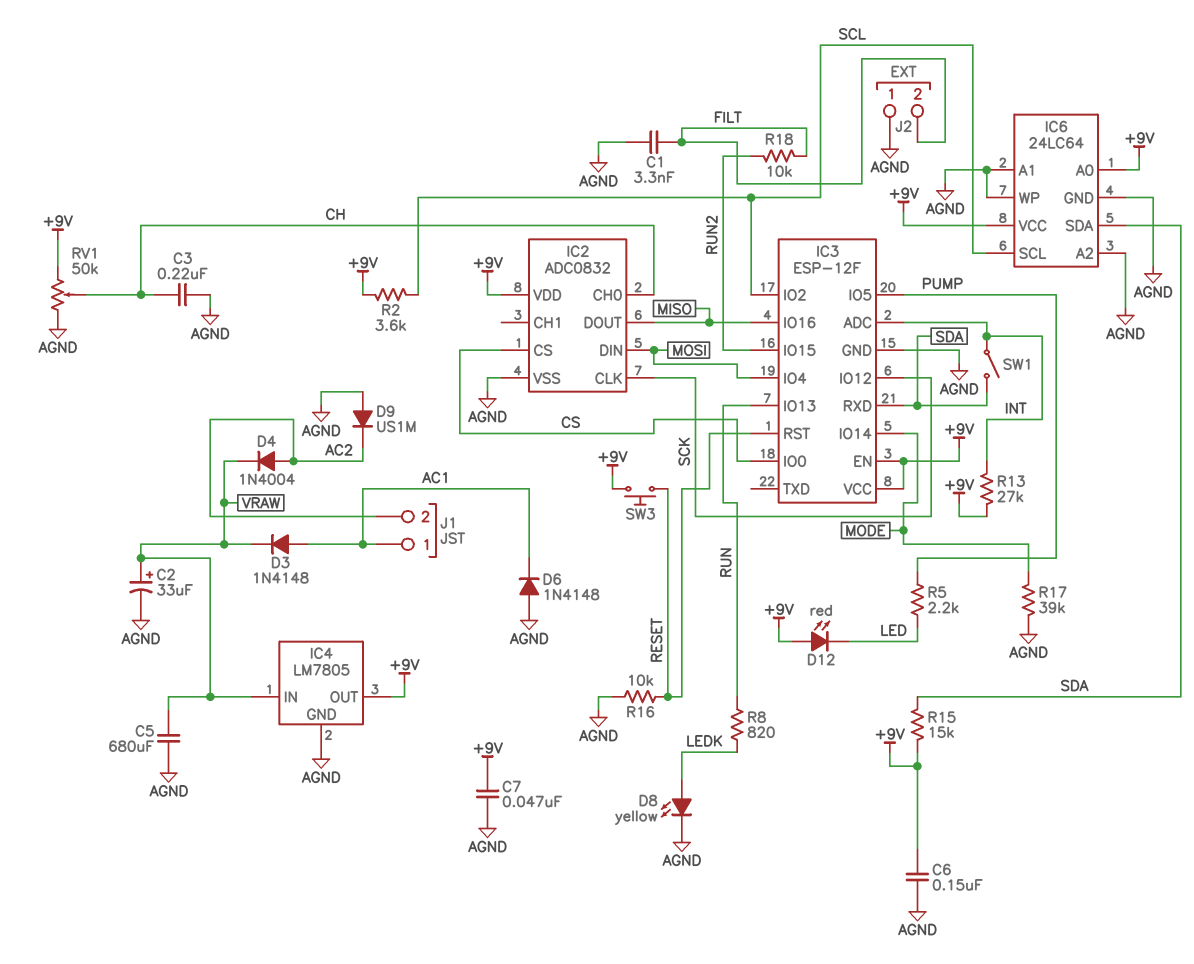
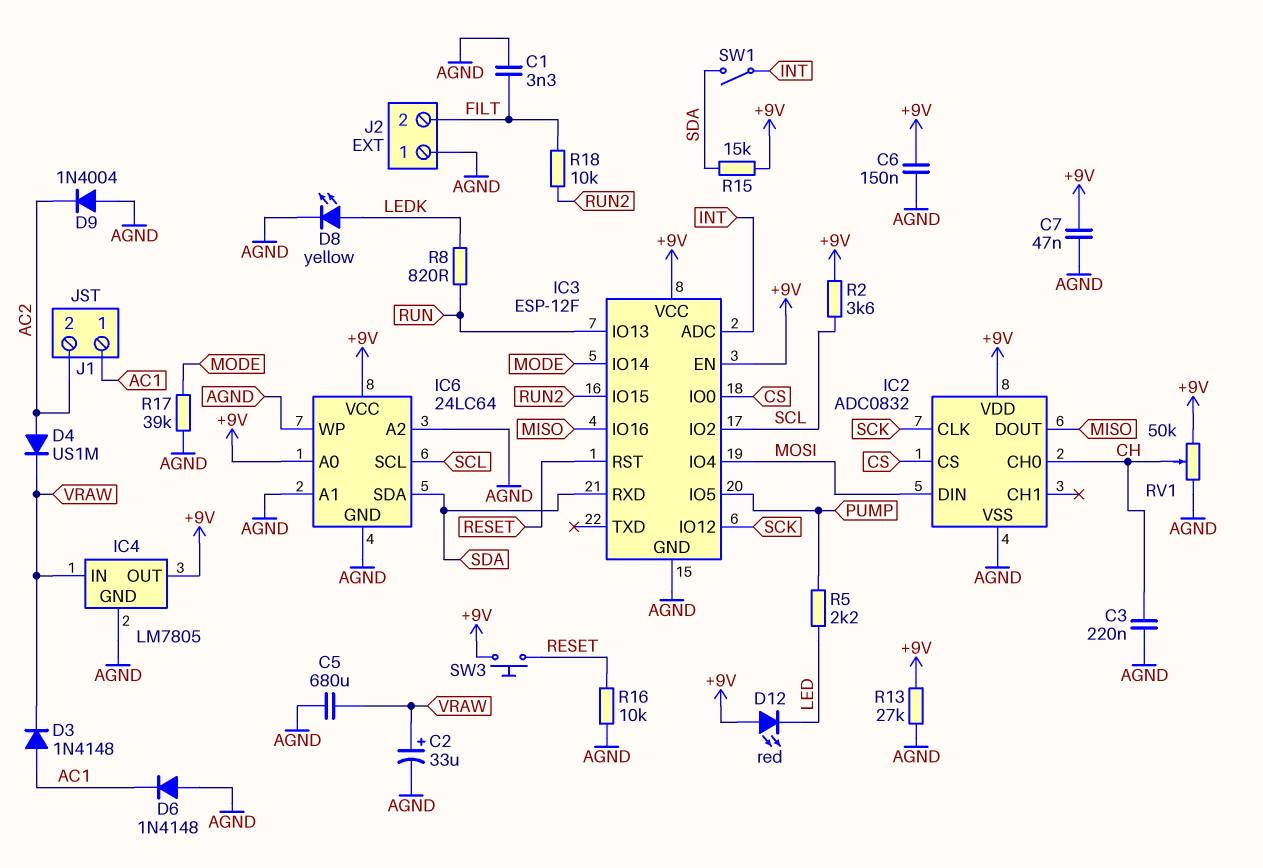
D4: diode 1N4004 (A AC2, K VRAW) -> diode US1M (A AC2, K VRAW)
D9: diode US1M (A AGND, K AC2) -> diode 1N4004 (A AGND, K AC2)
R13: 27k (+9V, INT) -> 27k (+9V, AGND)

